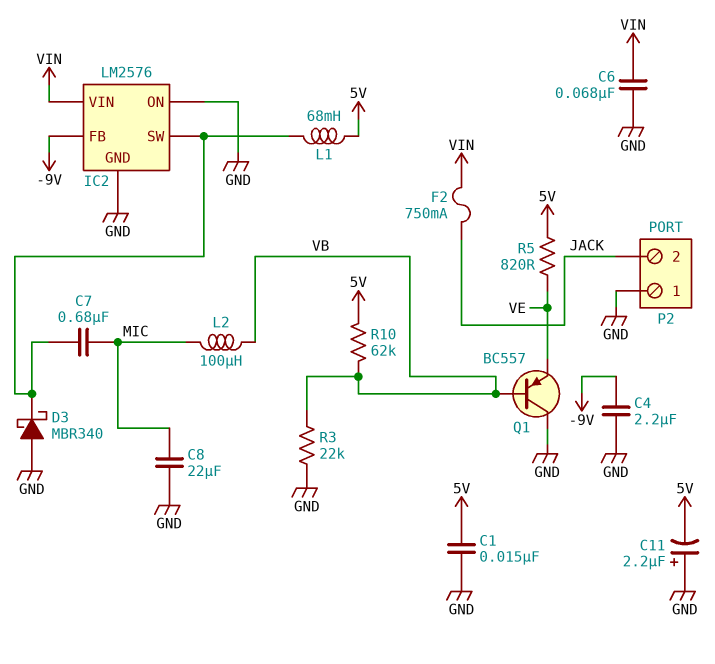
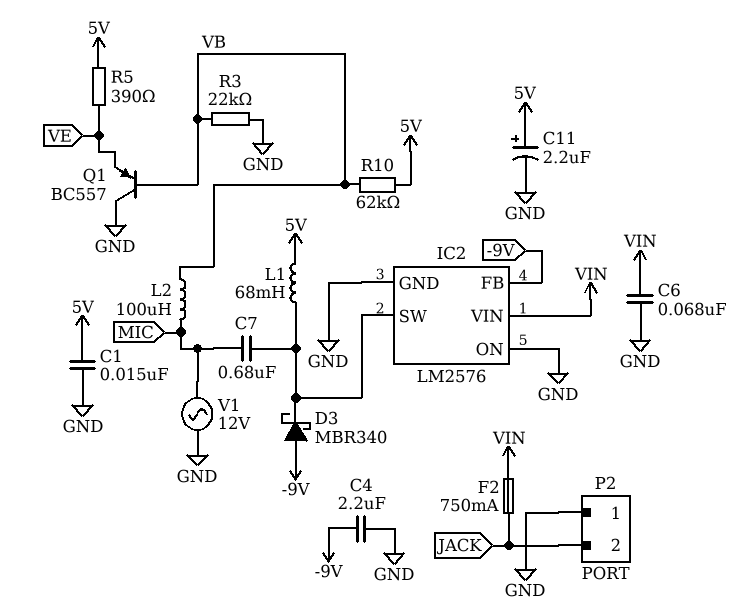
C8: 22uF (GND, MIC) -> none
C11: 2.2uF (plus GND, minus 5V) -> 2.2uF (plus 5V, minus GND)
D3: schottky MBR340 (A GND, K IC2/SW) -> schottky MBR340 (A -9V, K IC2/SW)
R5: 820 (5V, VE) -> 390 (5V, VE)
V1: none -> AC 12V (GND, MIC)

